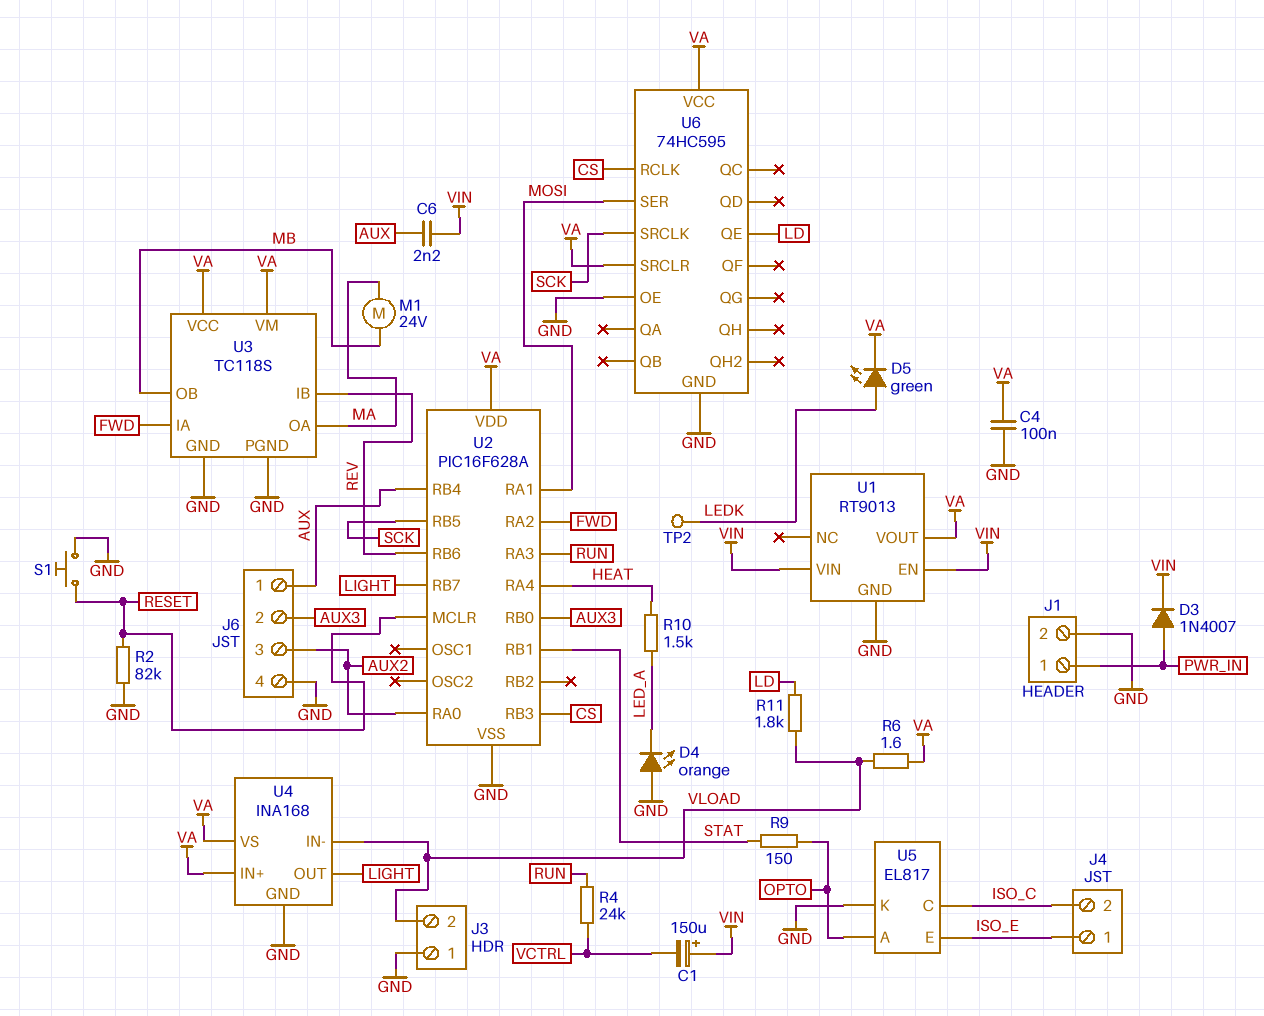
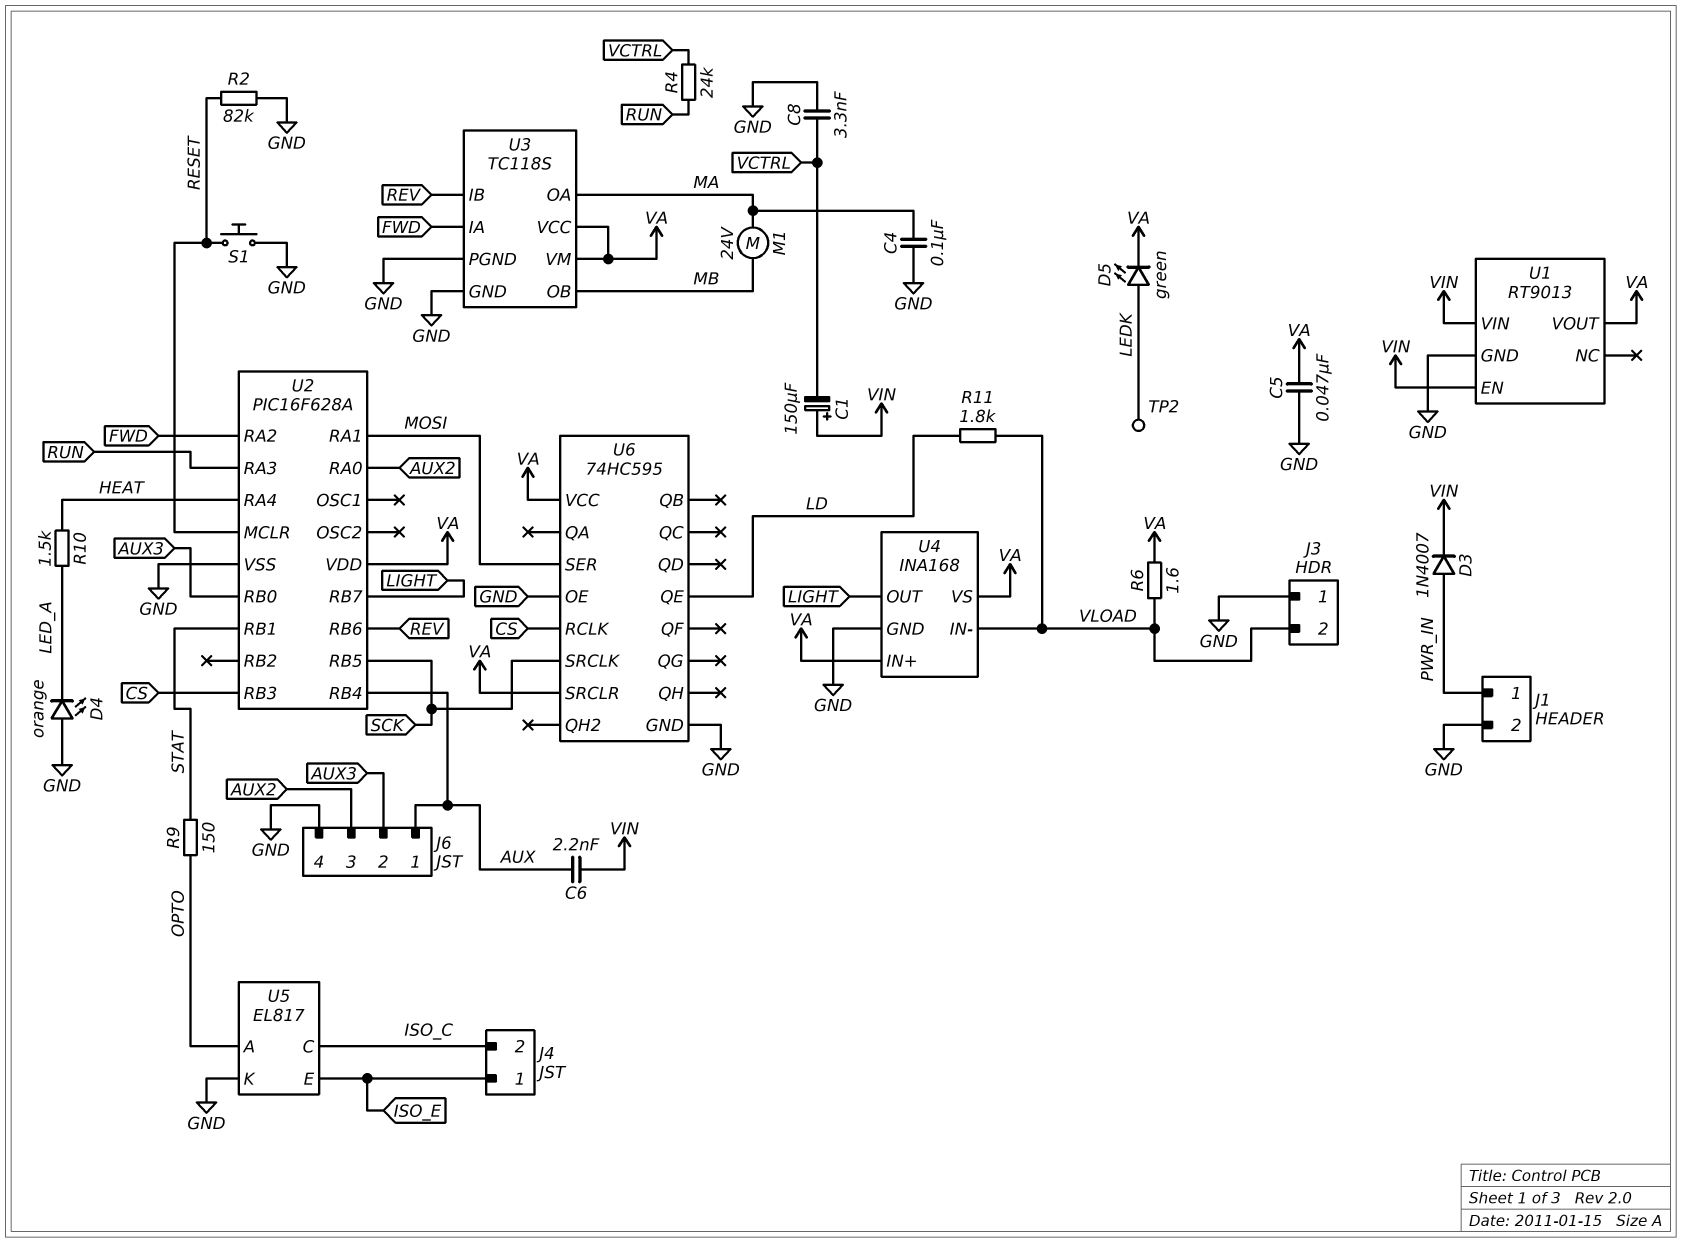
C4: 100nF (GND, VA) -> 100nF (GND, MA)
C5: none -> 47nF (GND, VA)
C8: none -> 3.3nF (GND, VCTRL)

